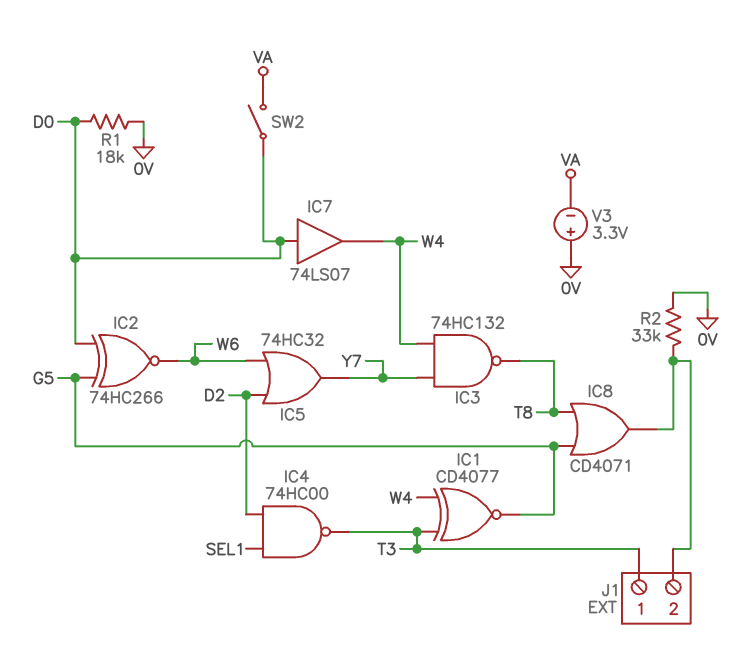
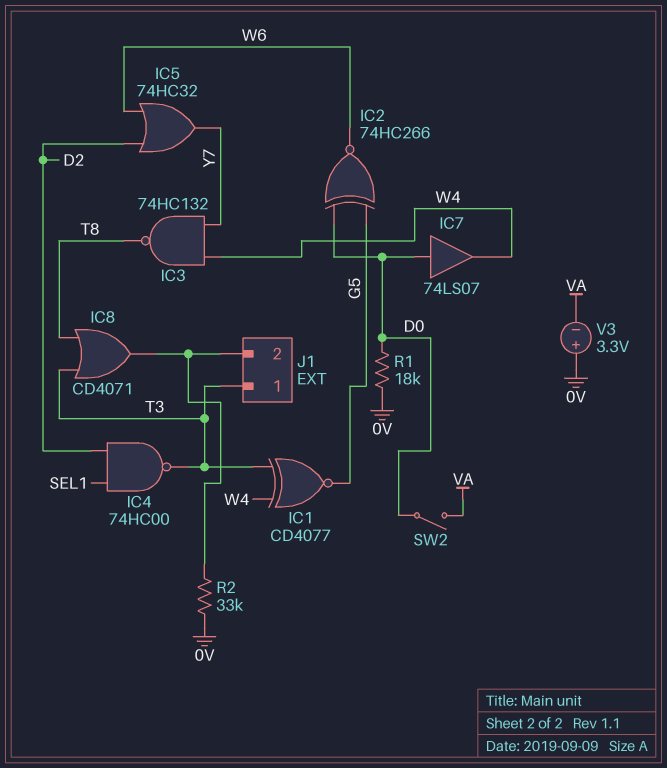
IC8: OR CD4071 (in G5, in T8, out J1/2) -> OR CD4071 (in T3, in T8, out J1/2)

